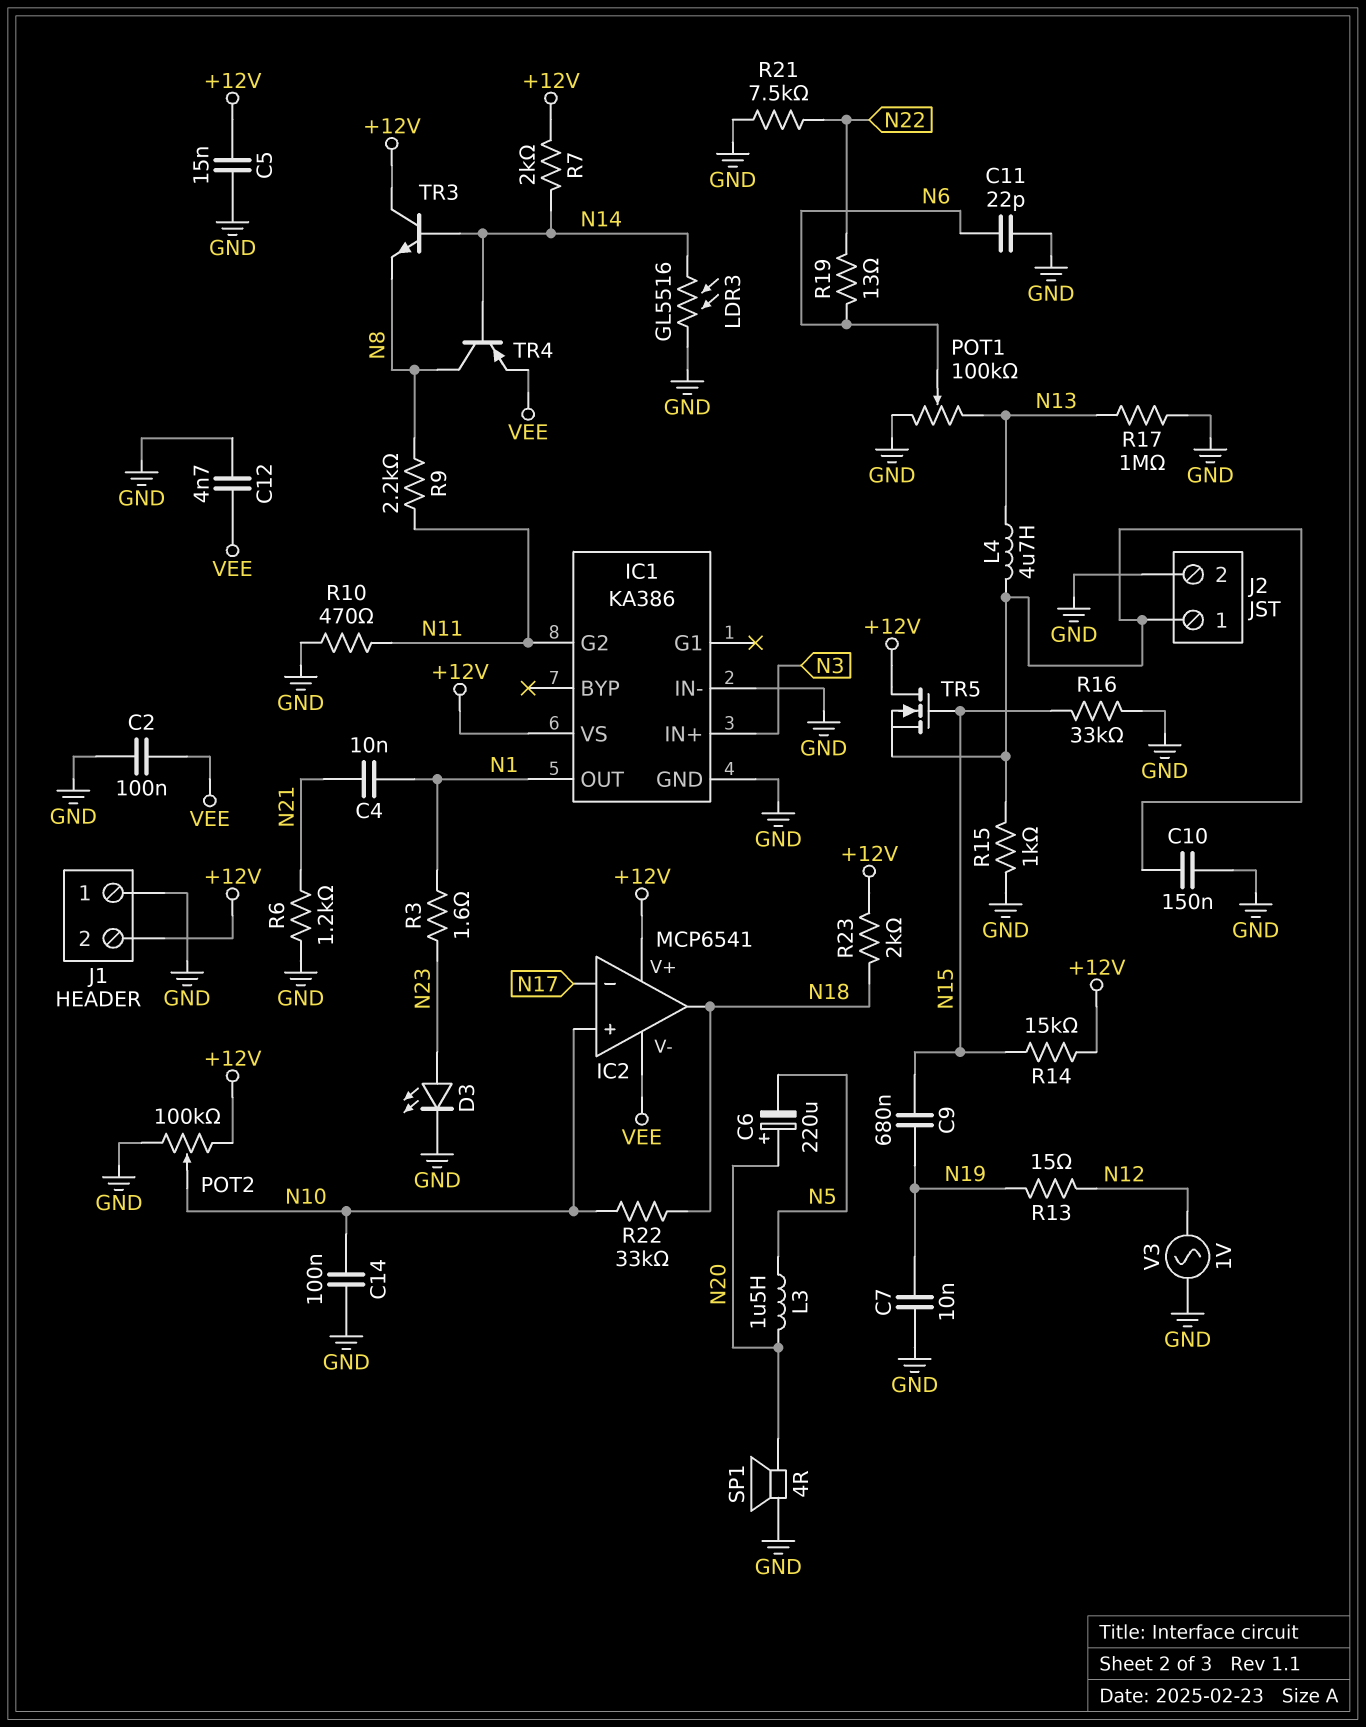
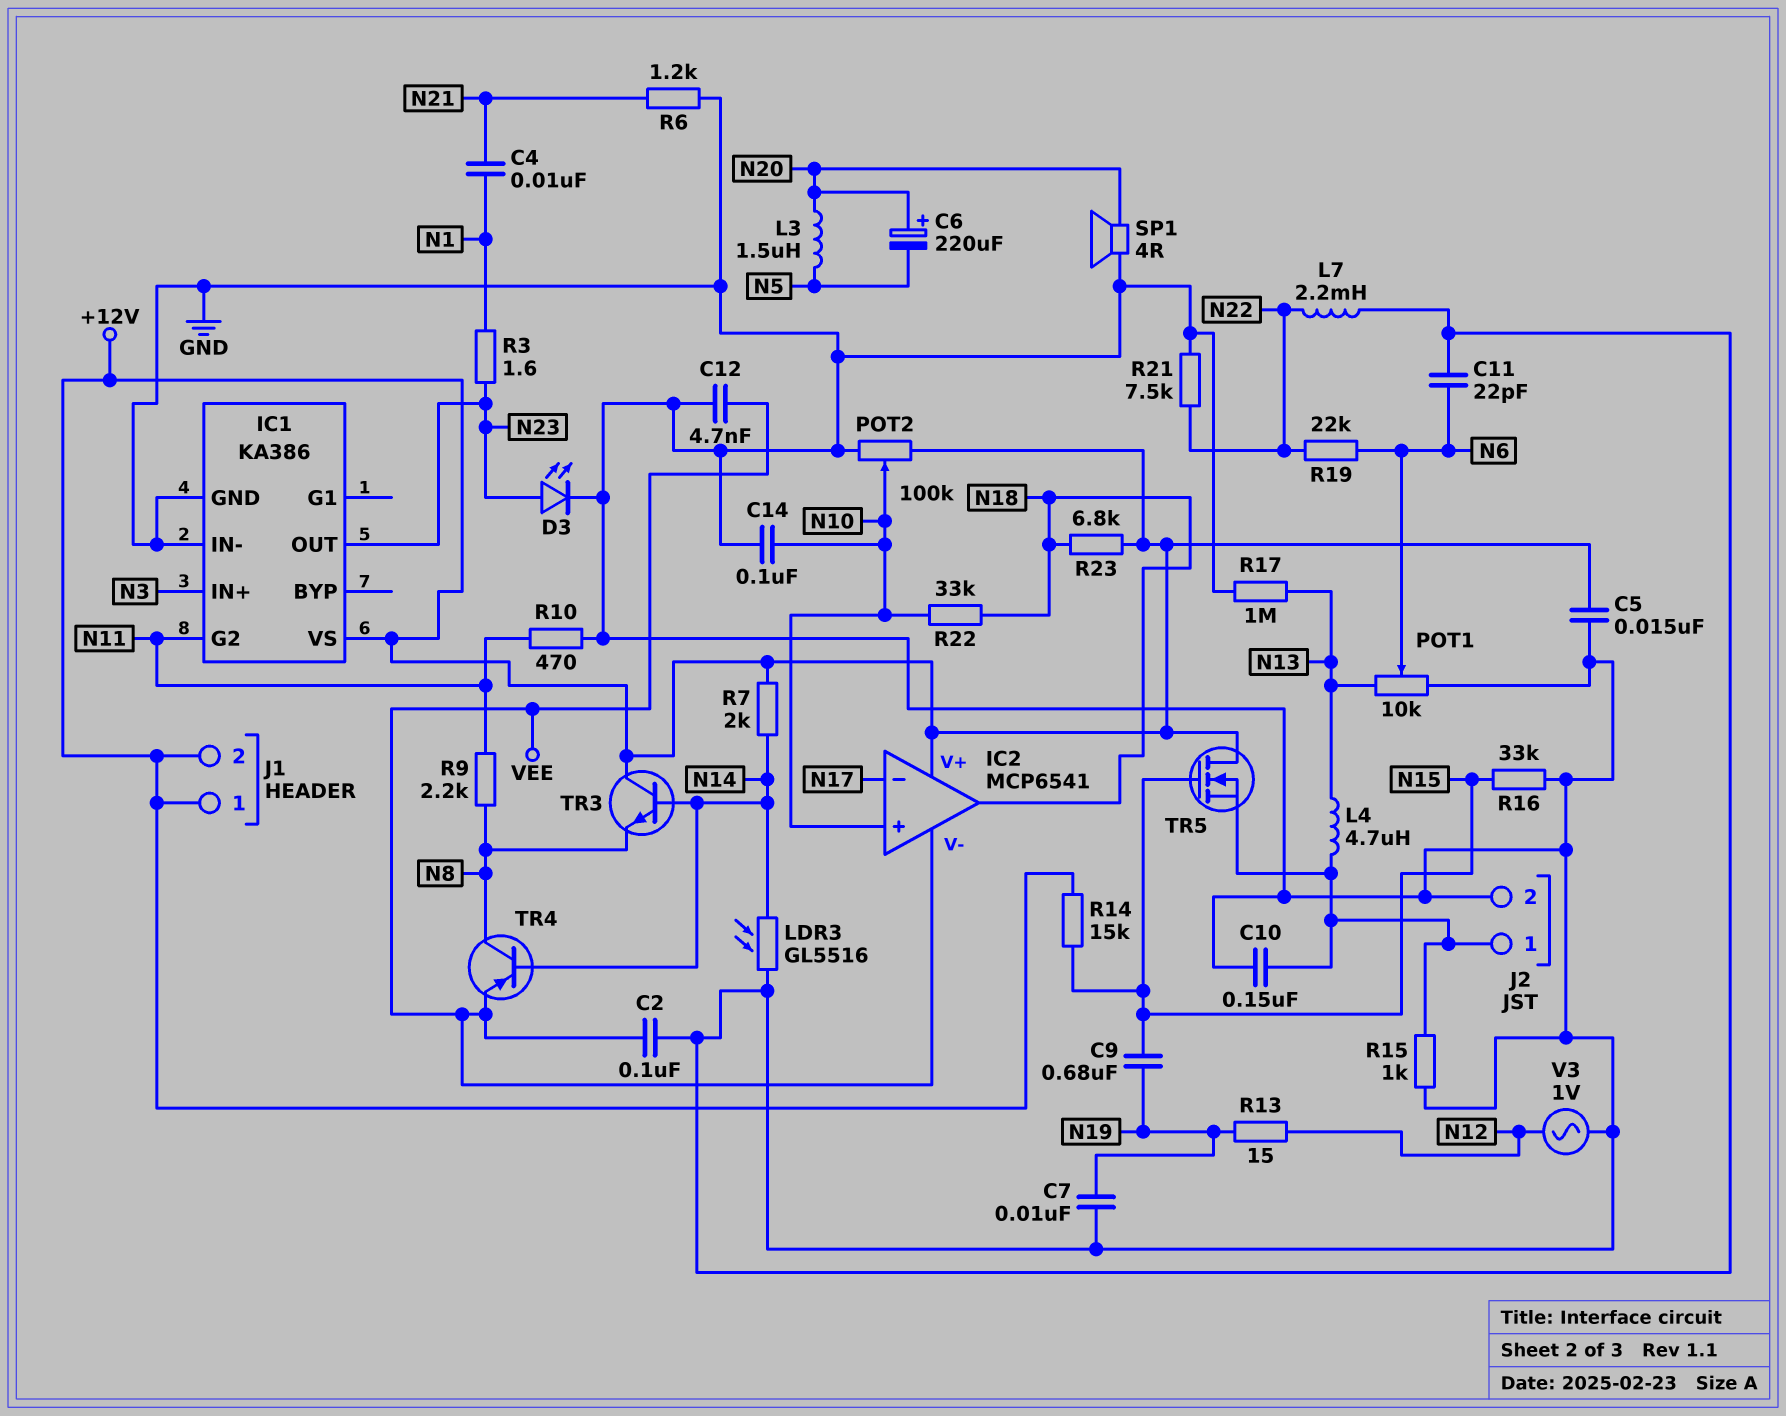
IC1 pin OUT: N1 -> N23
J1 pin 1: GND -> +12V
L7: none -> 2.2mH (GND, N22)
POT1: 100k (GND, N13, wiper N6) -> 10k (GND, N13, wiper N6)
R19: 13 (N6, N22) -> 22k (N6, N22)
R23: 2k (+12V, N18) -> 6.8k (+12V, N18)

